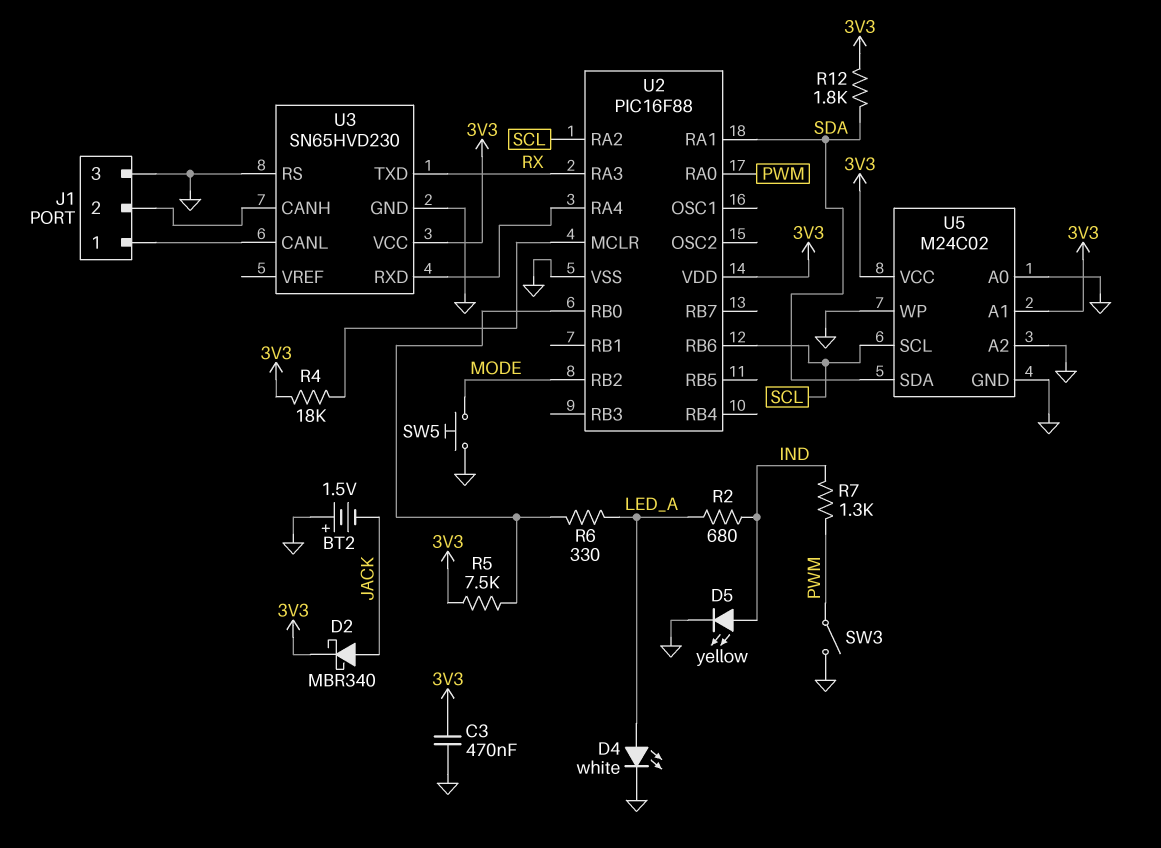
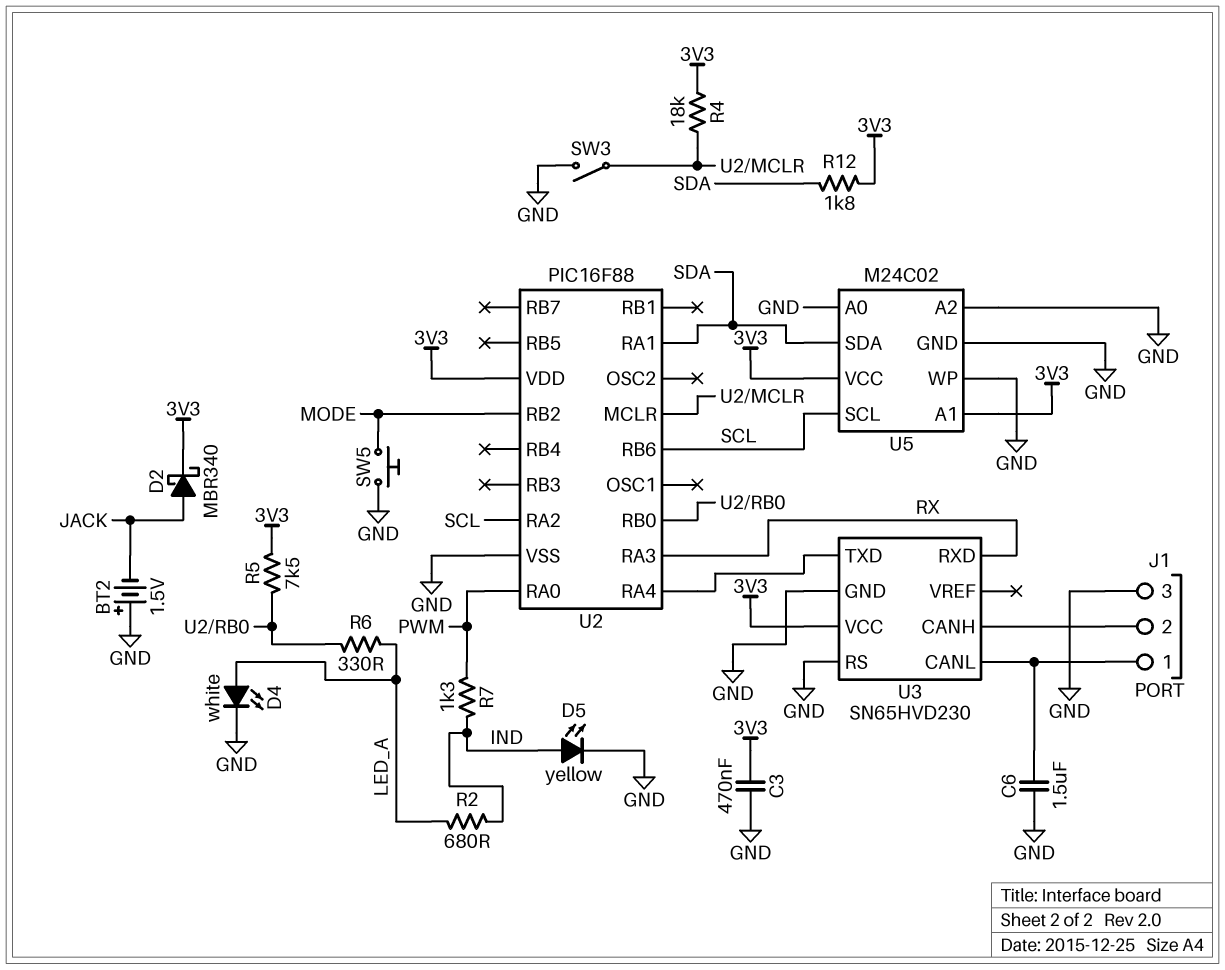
C6: none -> 1.5uF (GND, J1/1)
SW3: switch (GND, PWM) -> switch (GND, U2/MCLR)
U3 pin RXD: U2/RA4 -> RX
U3 pin TXD: RX -> U2/RA4

